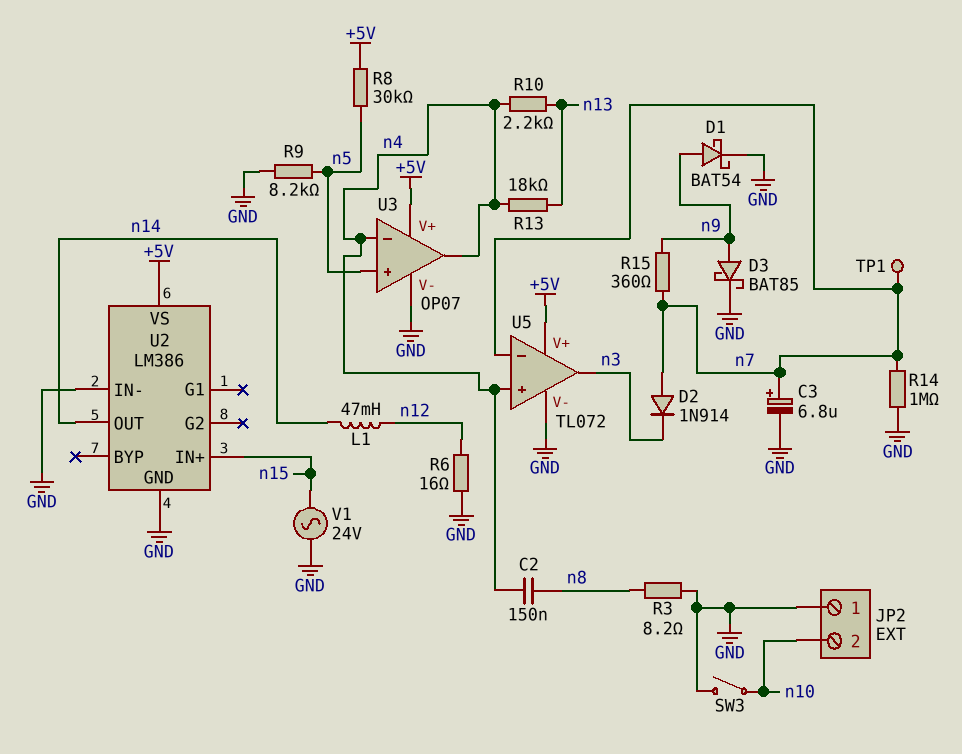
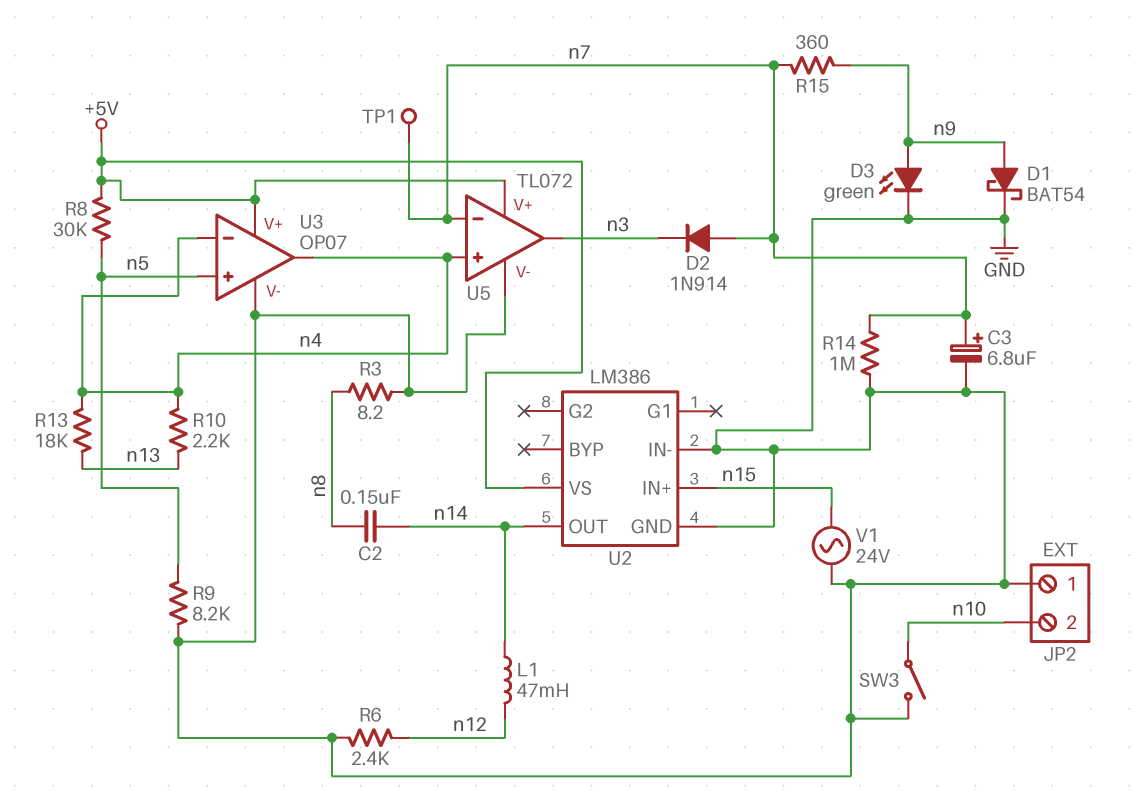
C2: 150nF (n4, n8) -> 150nF (n8, n14)
D3: schottky BAT85 (A n9, K GND) -> LED green (A n9, K GND)
R6: 16 (GND, n12) -> 2.4k (GND, n12)

